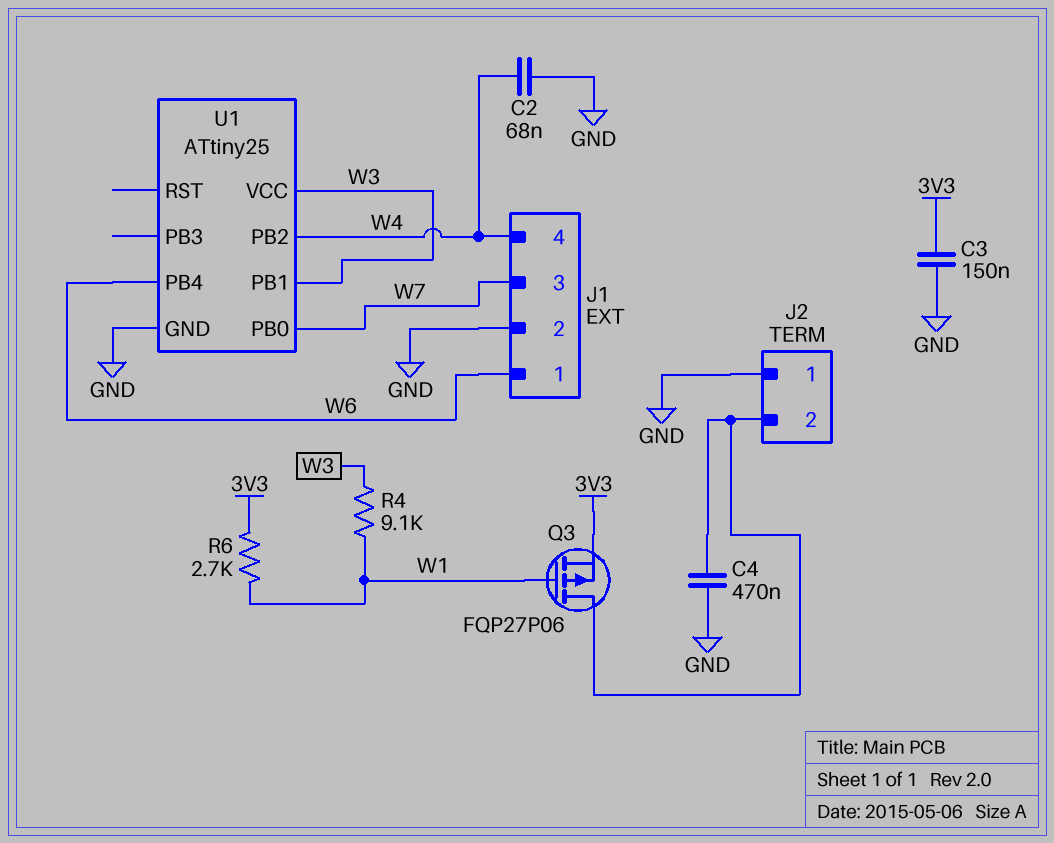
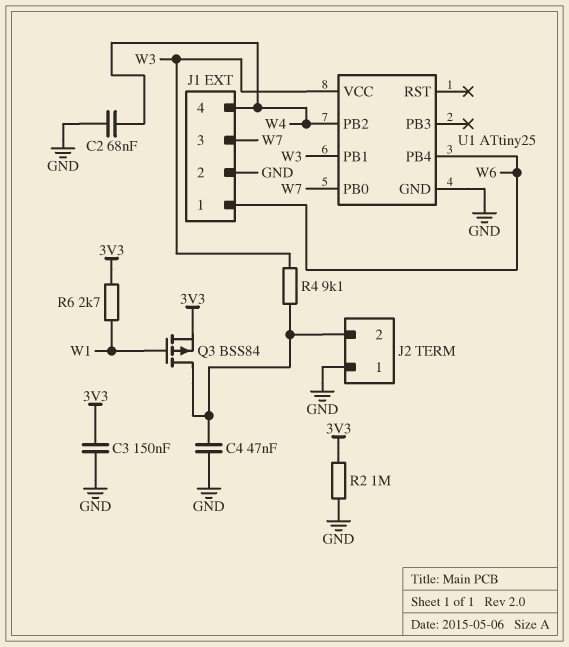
C4: 470nF (GND, J2/2) -> 47nF (GND, J2/2)
Q3: PMOS FQP27P06 (G W1, D J2/2, S 3V3) -> PMOS BSS84 (G W1, D J2/2, S 3V3)
R2: none -> 1M (3V3, GND)
R4: 9.1k (W1, W3) -> 9.1k (J2/2, W3)

